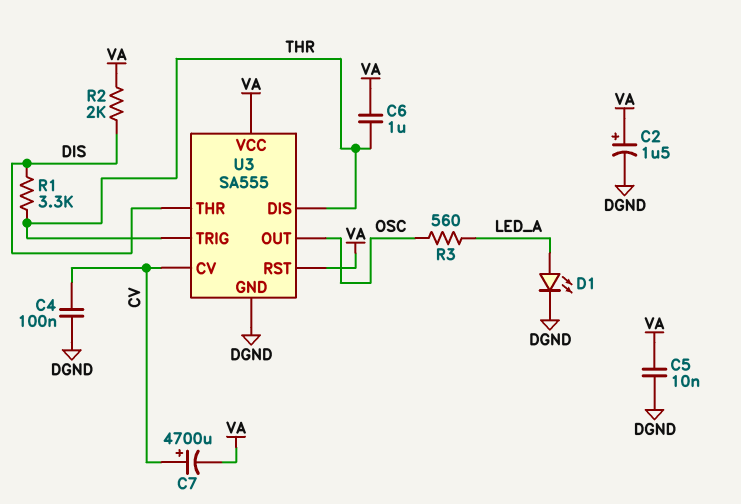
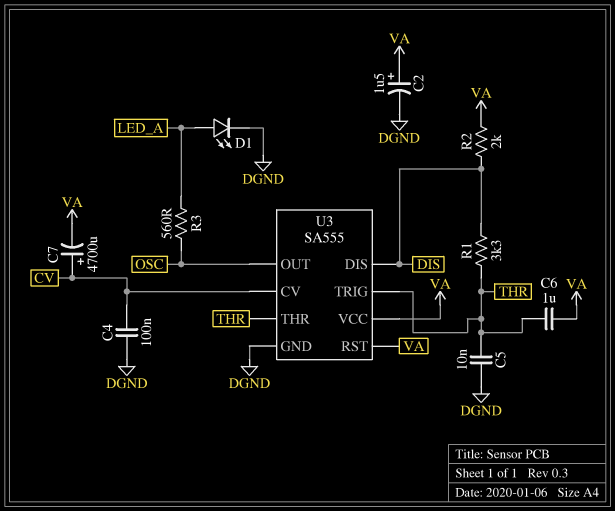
C5: 10nF (DGND, VA) -> 10nF (DGND, THR)
U3 pin DIS: THR -> DIS
U3 pin THR: DIS -> THR

